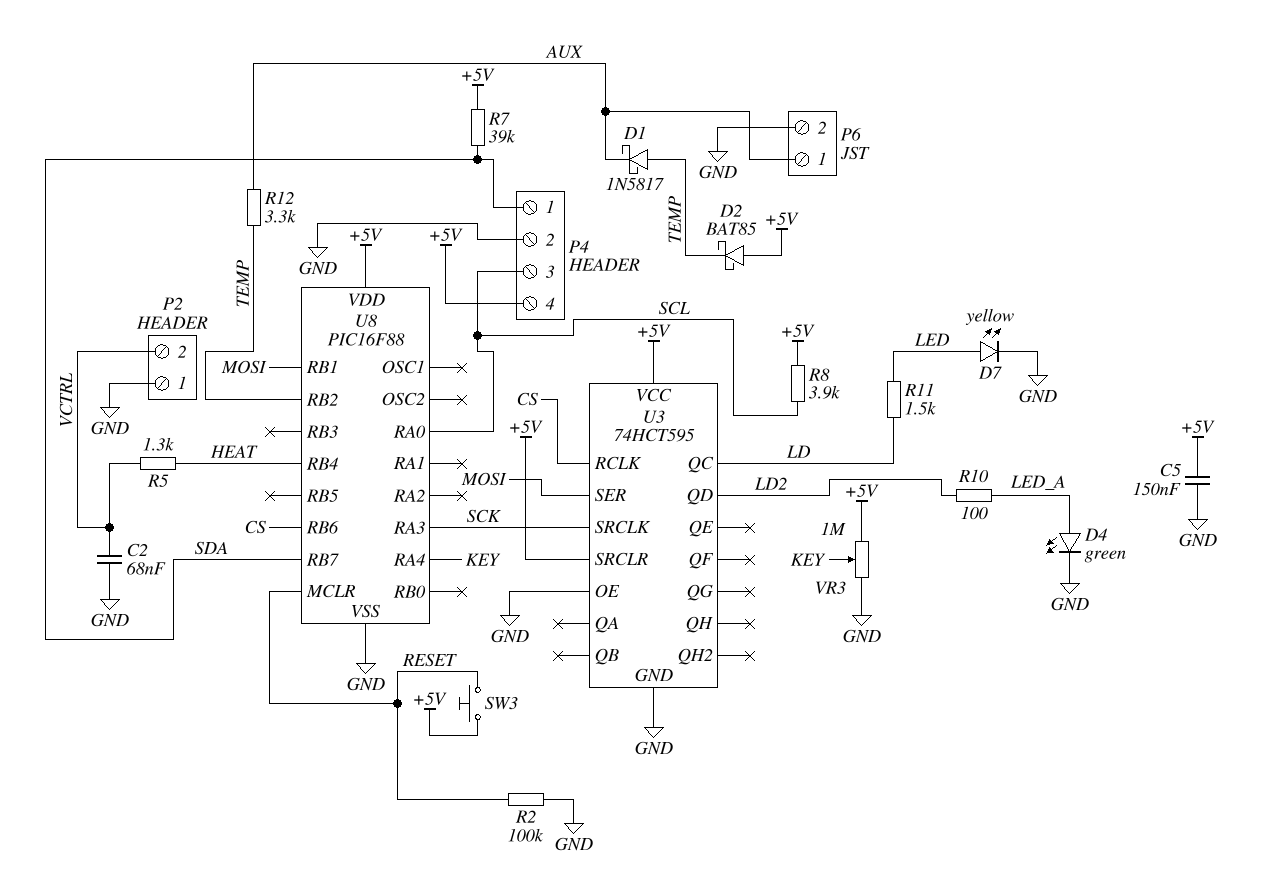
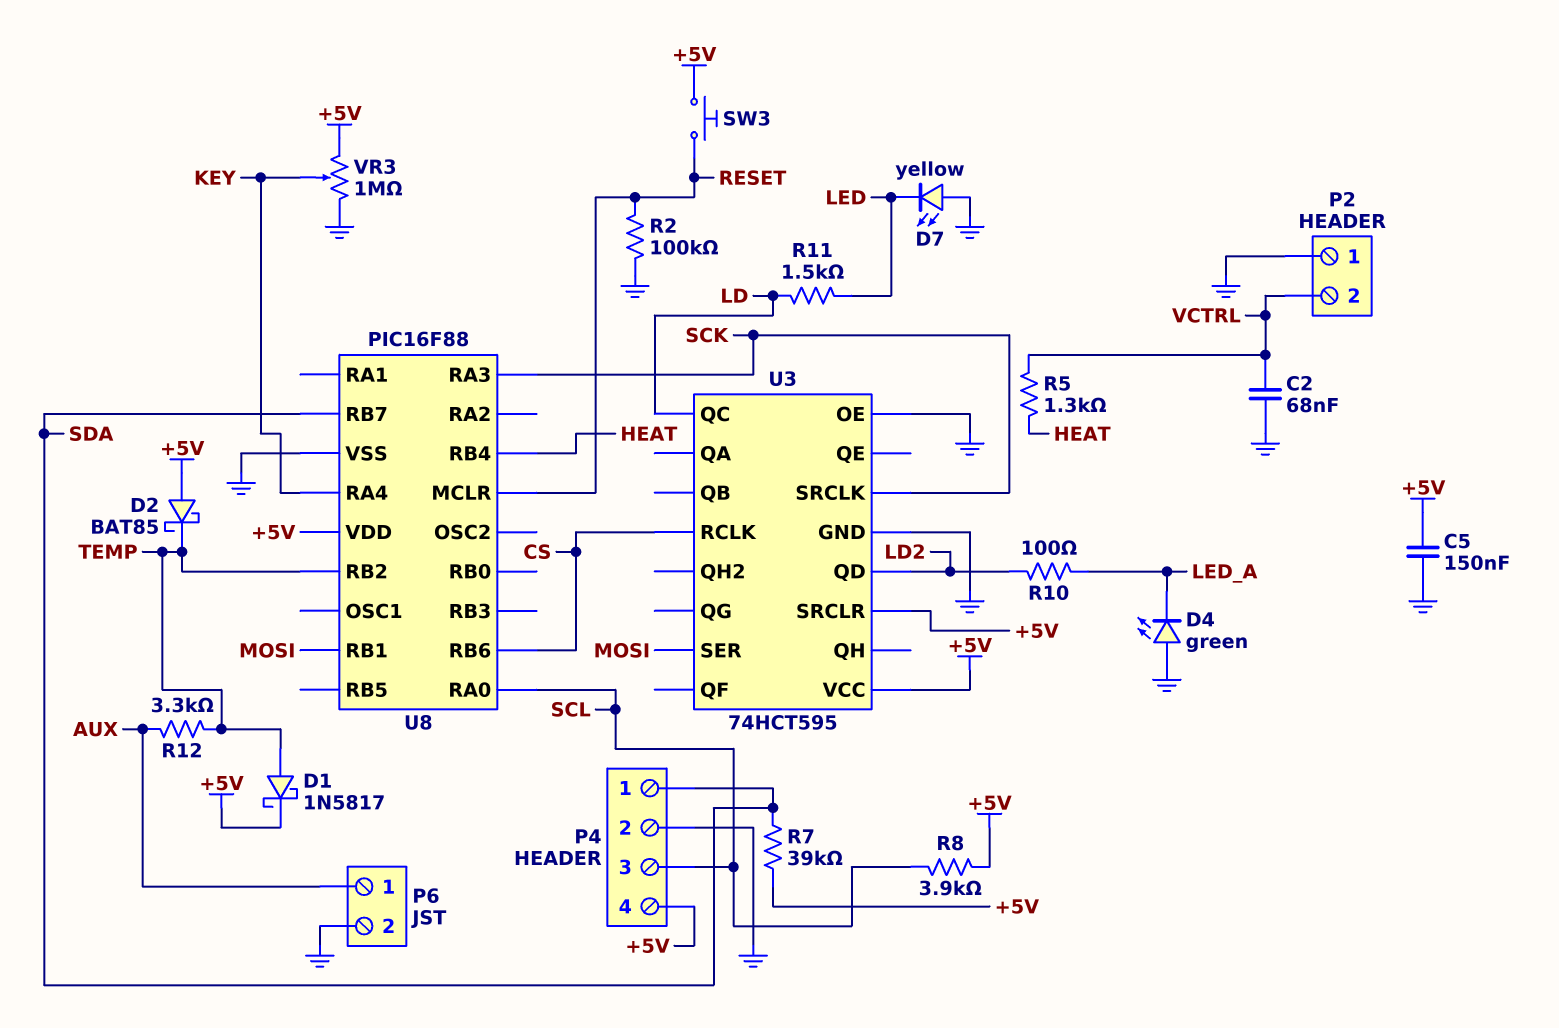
D1: schottky 1N5817 (A TEMP, K AUX) -> schottky 1N5817 (A TEMP, K +5V)
D4: LED green (A LED_A, K GND) -> LED green (A GND, K LED_A)
D7: LED yellow (A LED, K GND) -> LED yellow (A GND, K LED)

